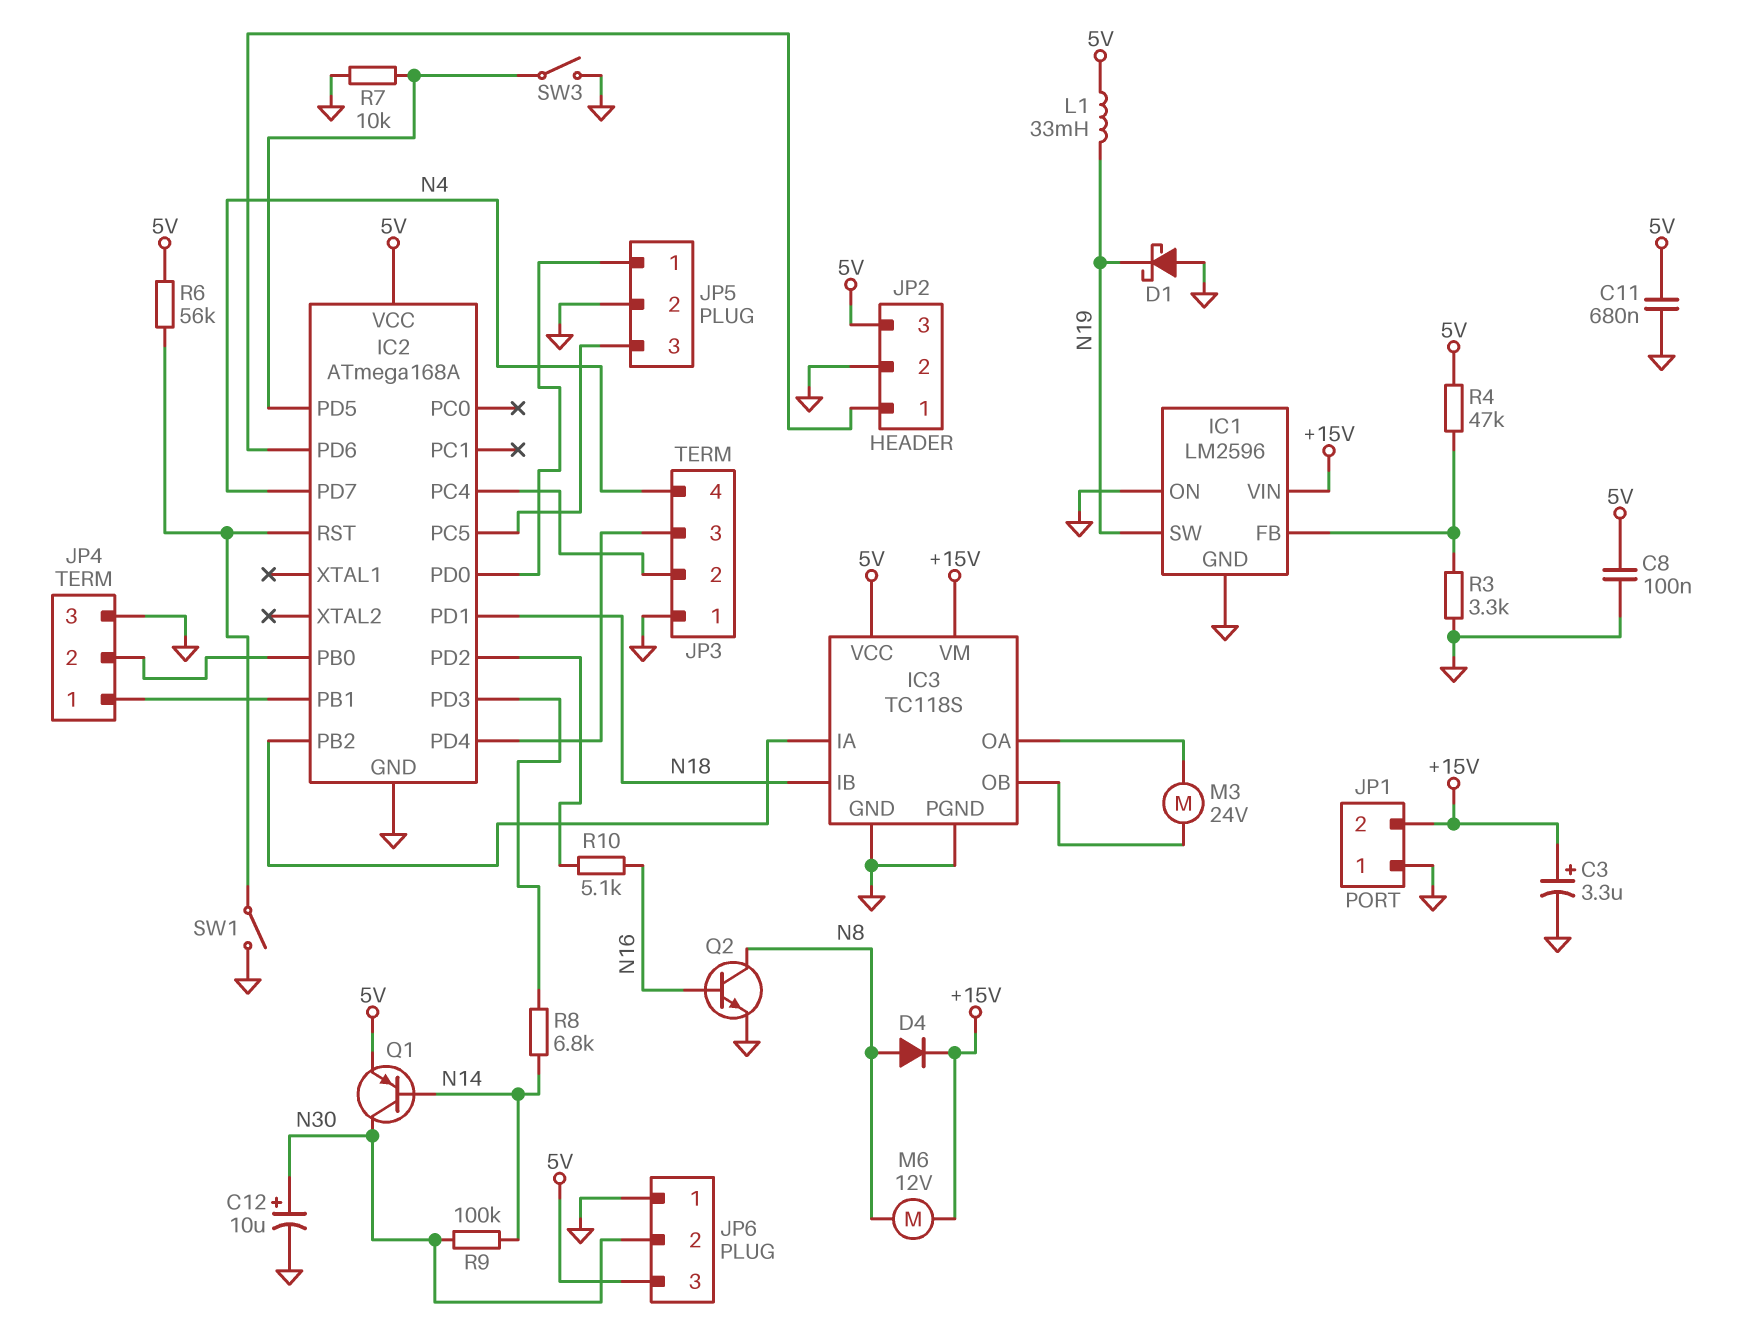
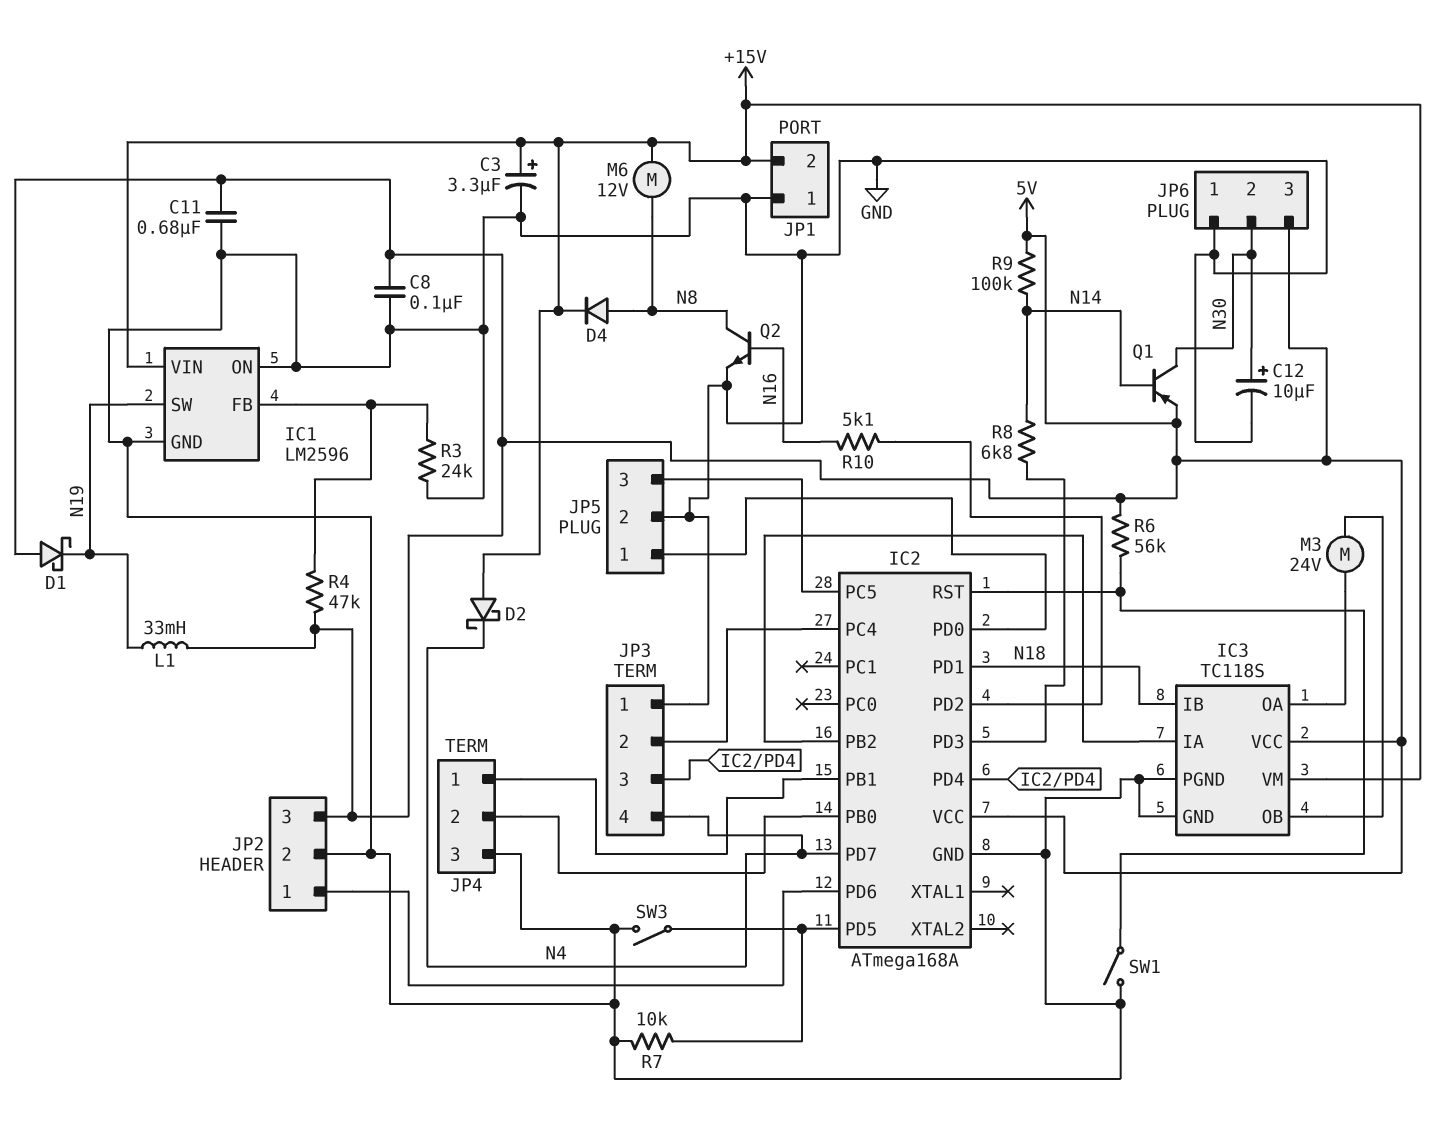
D1: schottky (A GND, K N19) -> schottky (A 5V, K N19)
D2: none -> schottky (A +15V, K N4)
R3: 3.3k (GND, IC1/FB) -> 24k (GND, IC1/FB)
R9: 100k (N14, N30) -> 100k (5V, N14)

